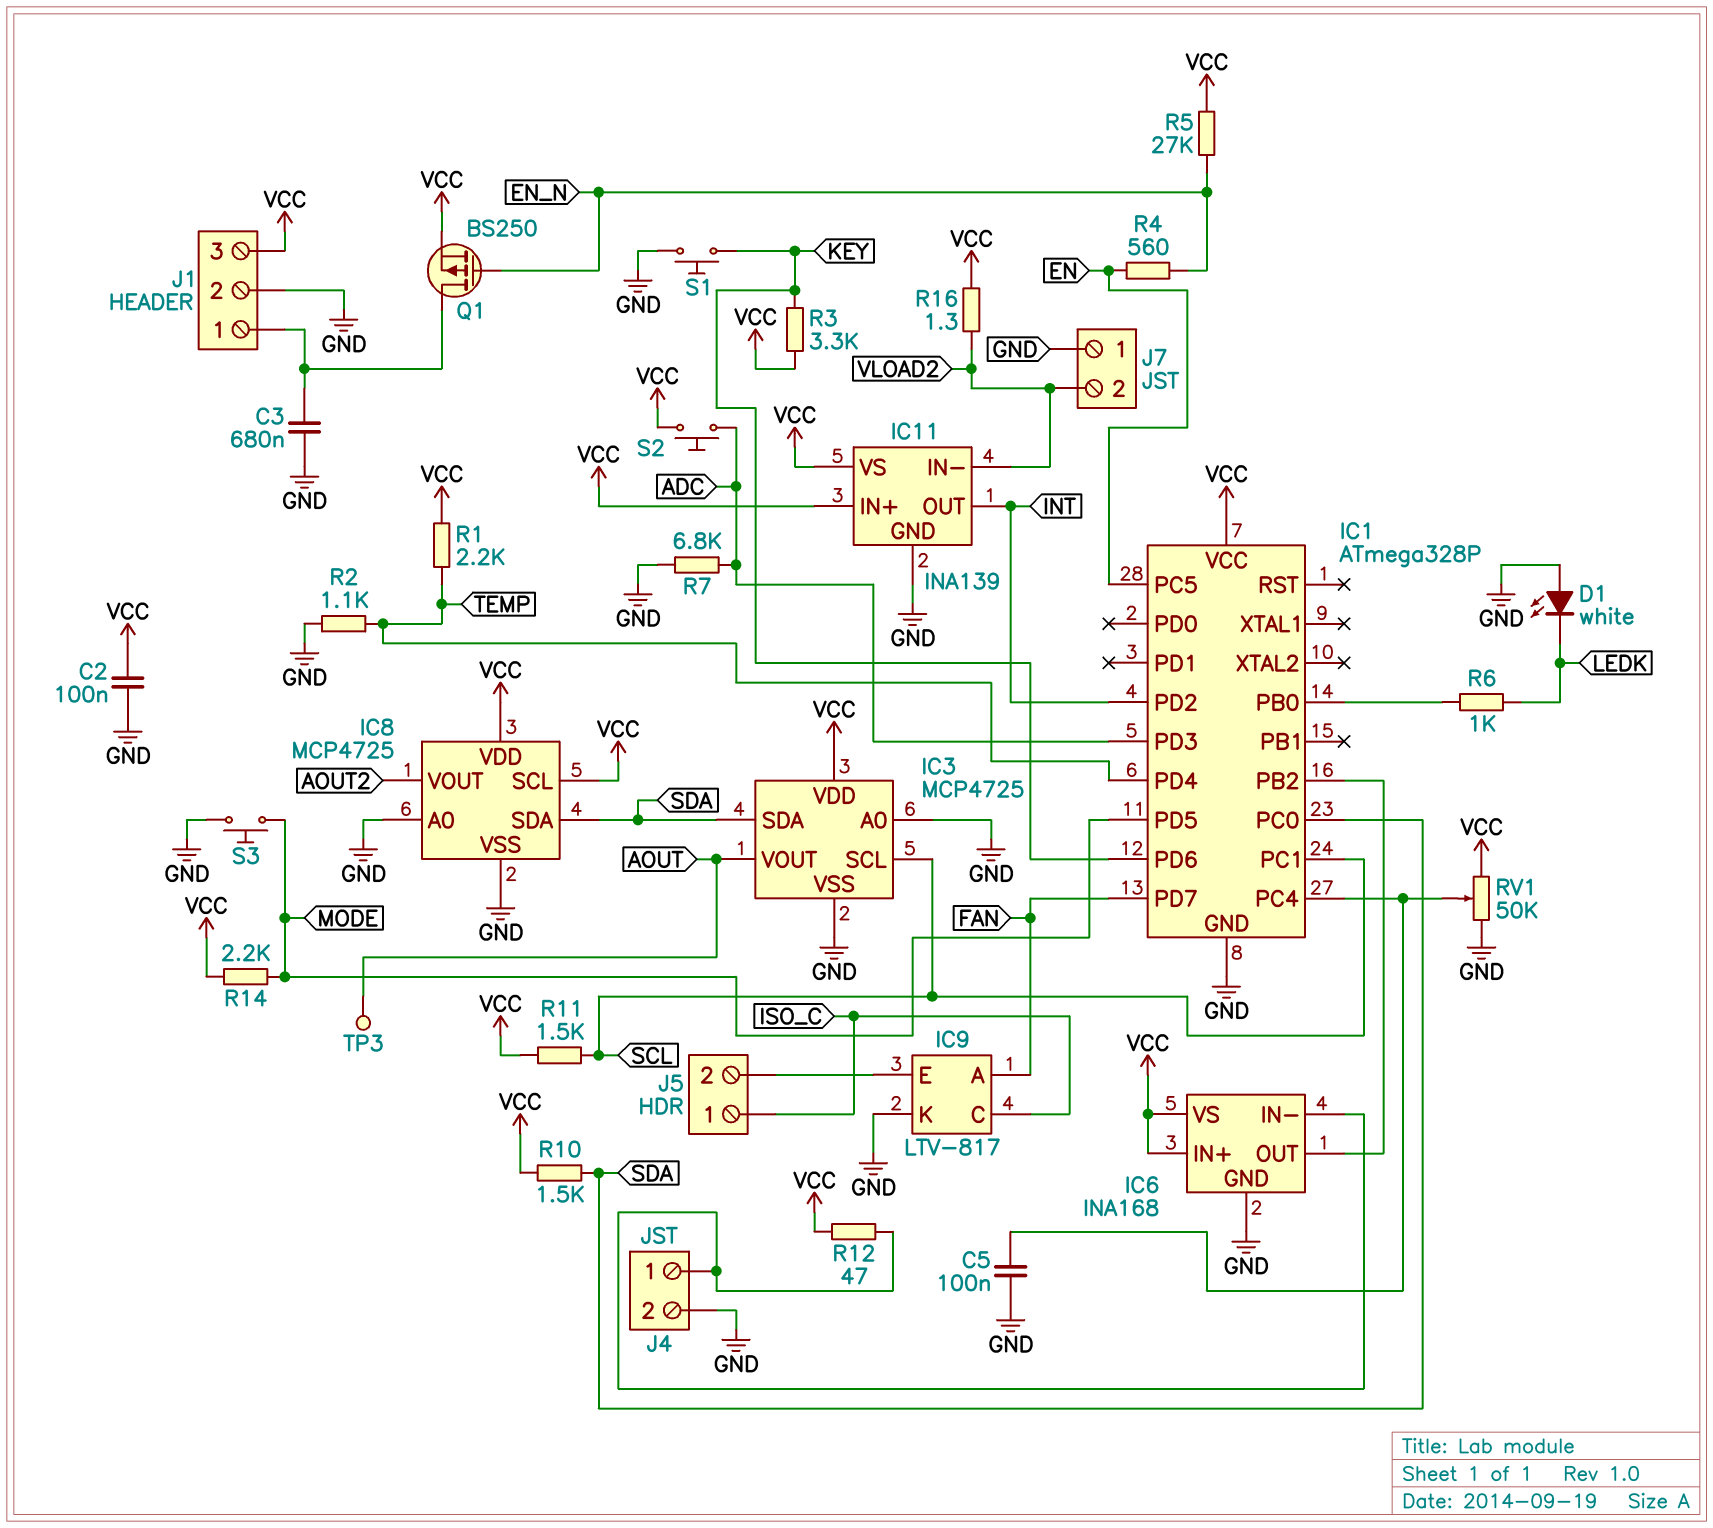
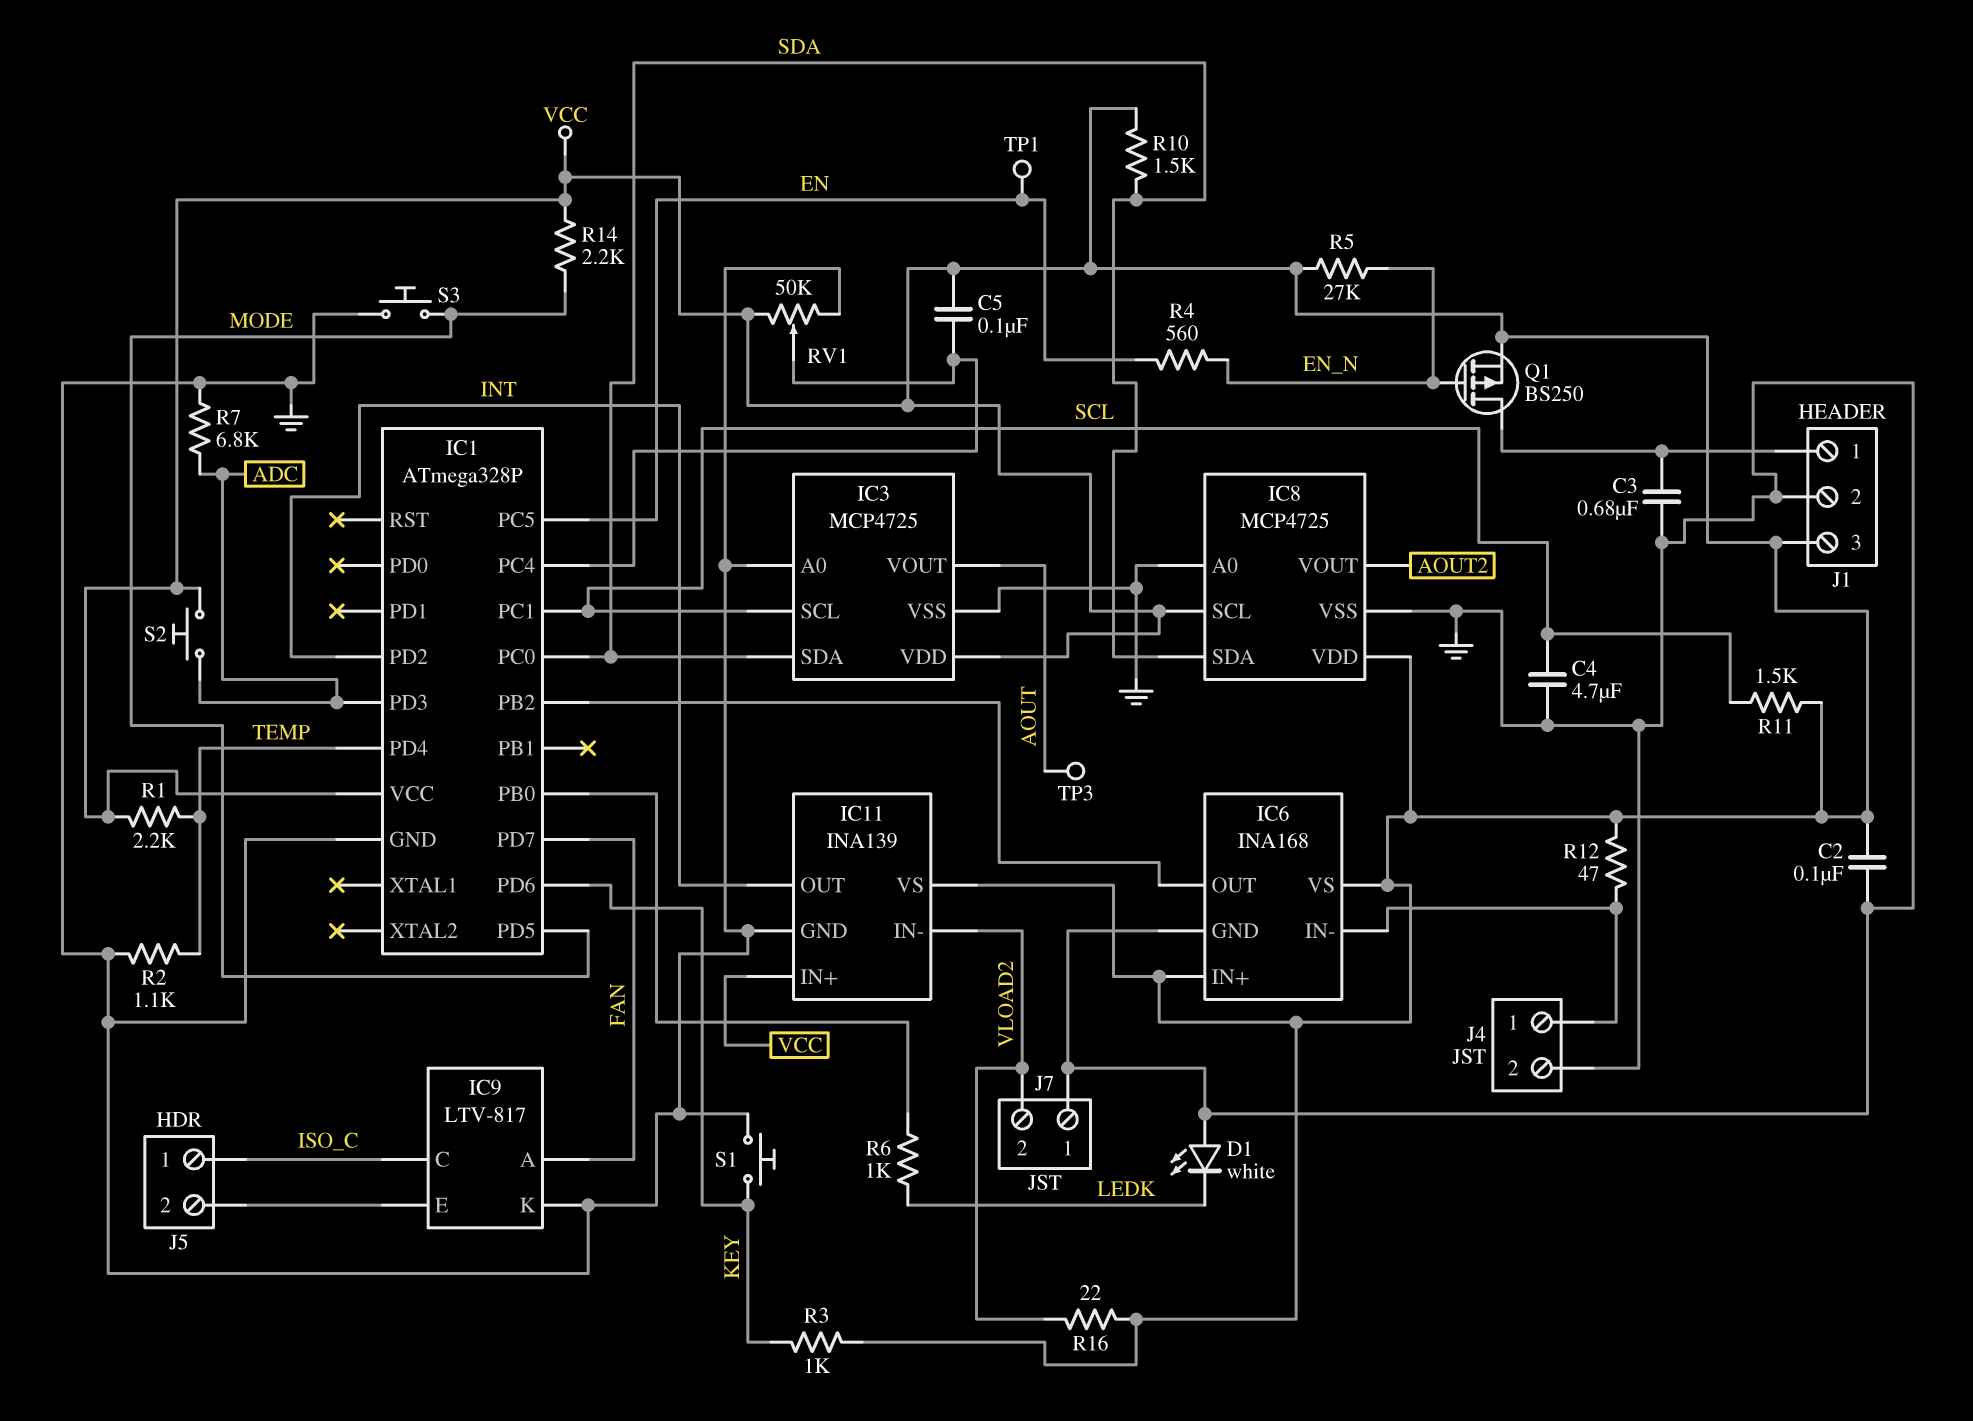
C4: none -> 4.7uF (GND, SCL)
C5: 100nF (GND, IC1/PC4) -> 100nF (IC1/PC4, VCC)
R3: 3.3k (KEY, VCC) -> 1k (KEY, VCC)
R16: 1.3 (VCC, VLOAD2) -> 22 (VCC, VLOAD2)
TP1: none -> test point (EN)

